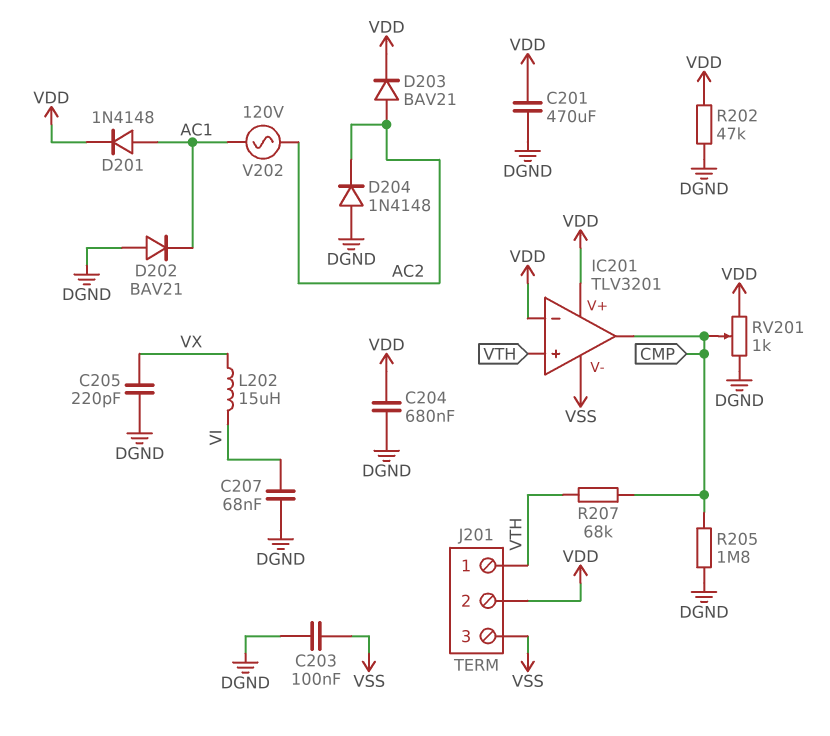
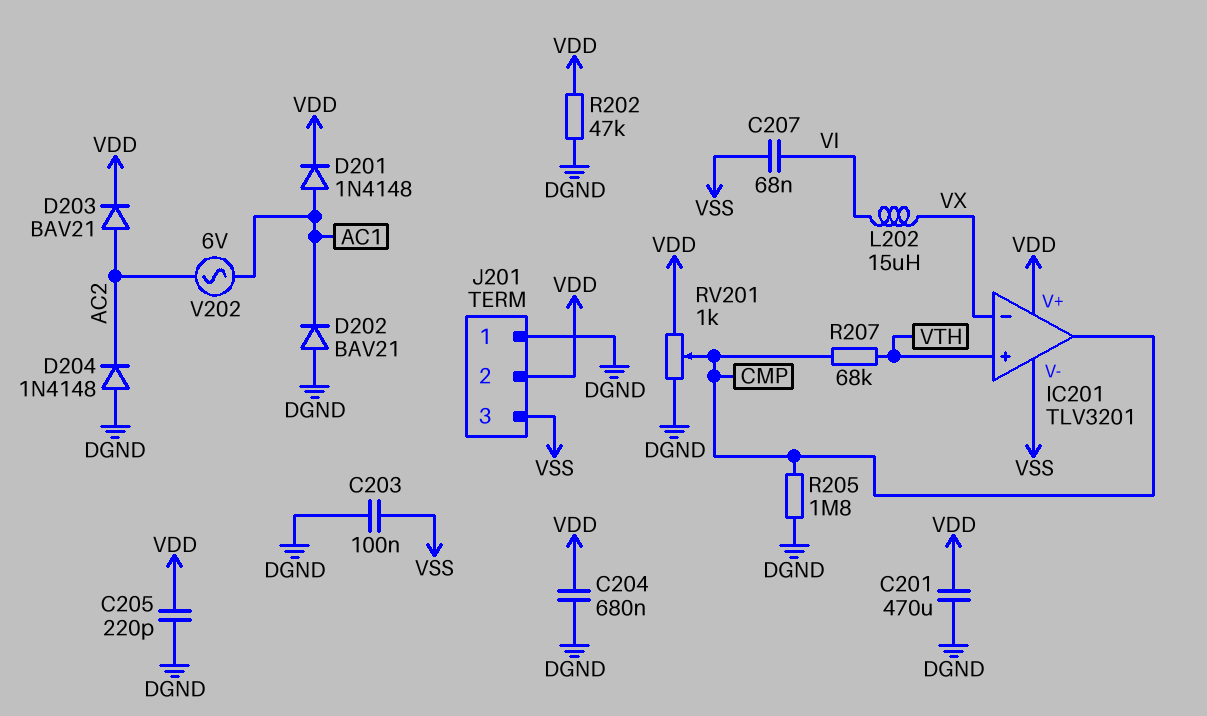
C205: 220pF (DGND, VX) -> 220pF (DGND, VDD)
C207: 68nF (DGND, VI) -> 68nF (VI, VSS)
IC201 pin in-: VDD -> VX
J201 pin 1: VTH -> DGND
V202: AC 120V (AC1, AC2) -> AC 6V (AC1, AC2)

